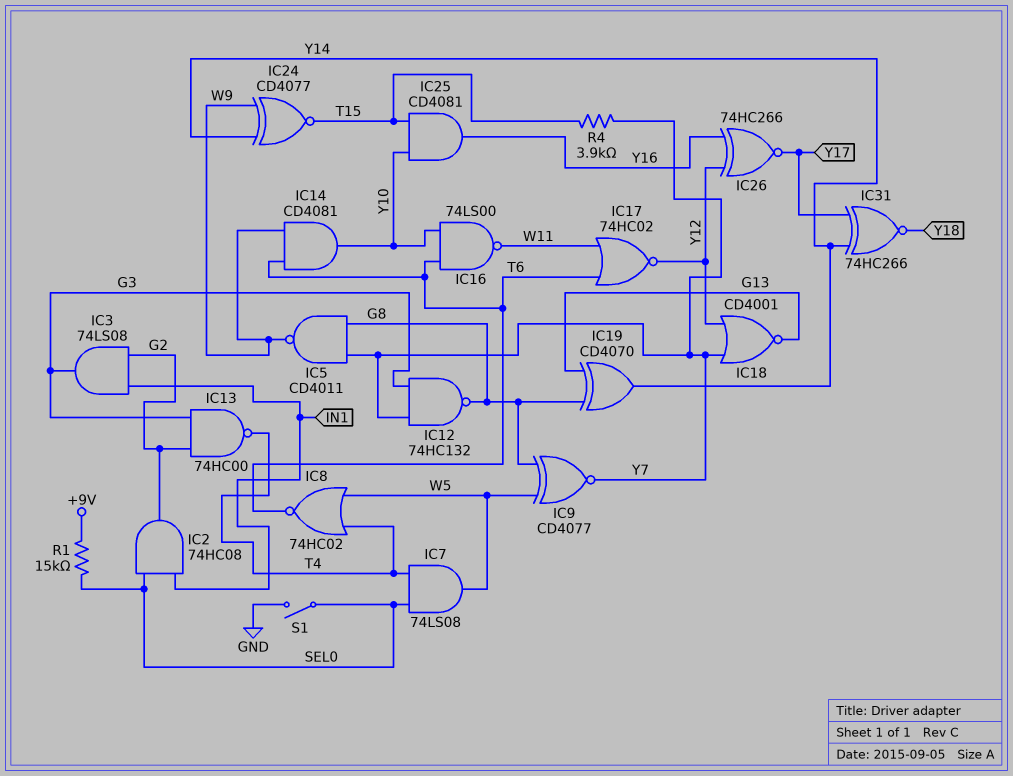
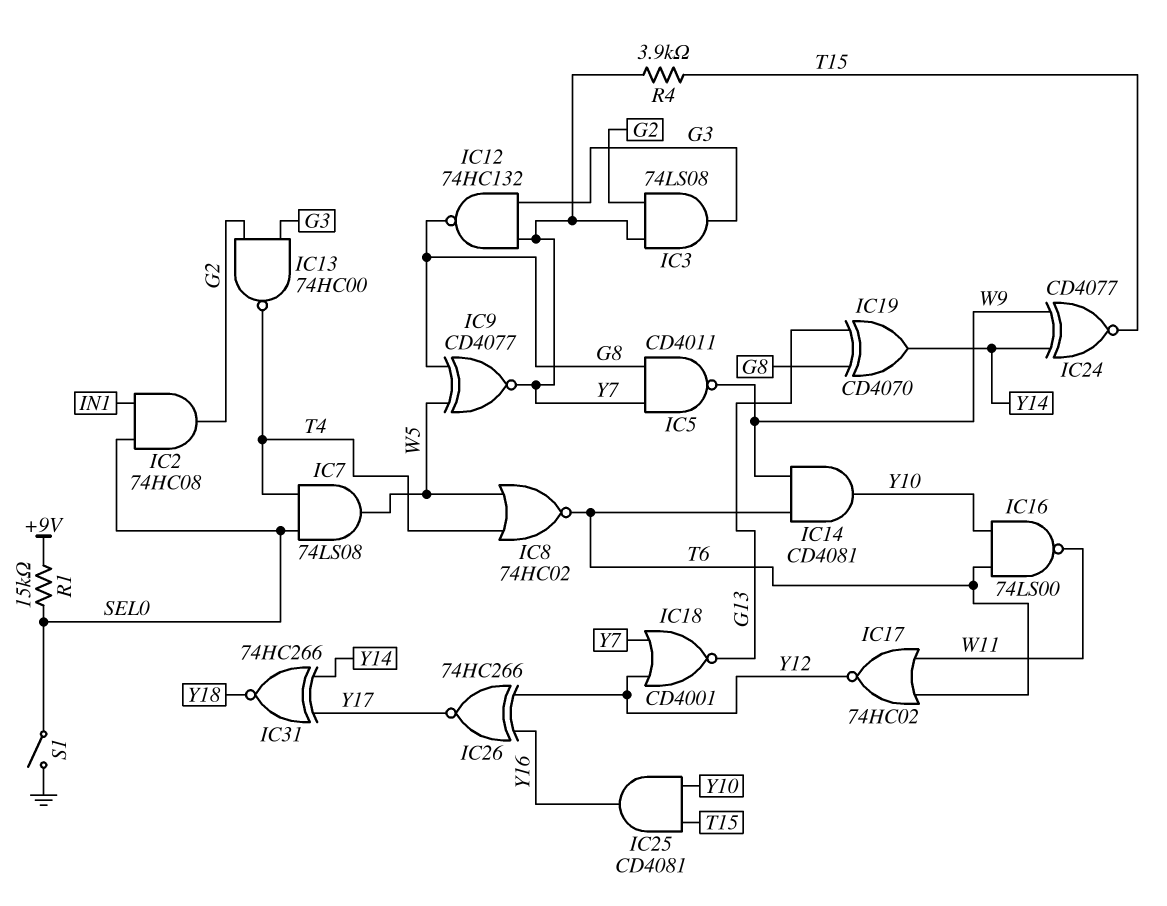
IC3: AND 74LS08 (in G2, in IN1, out G3) -> AND 74LS08 (in G2, in Y7, out G3)

